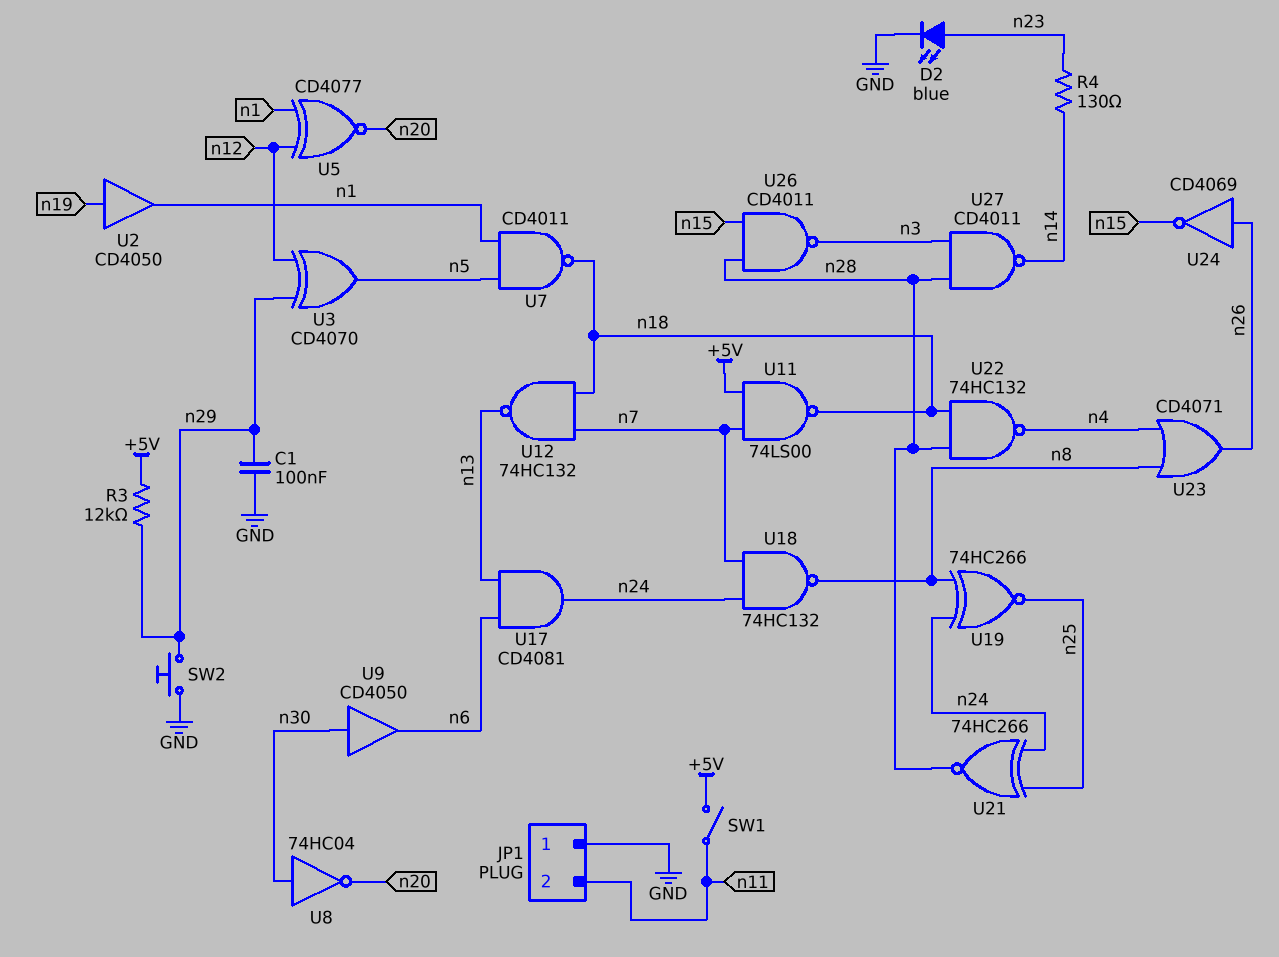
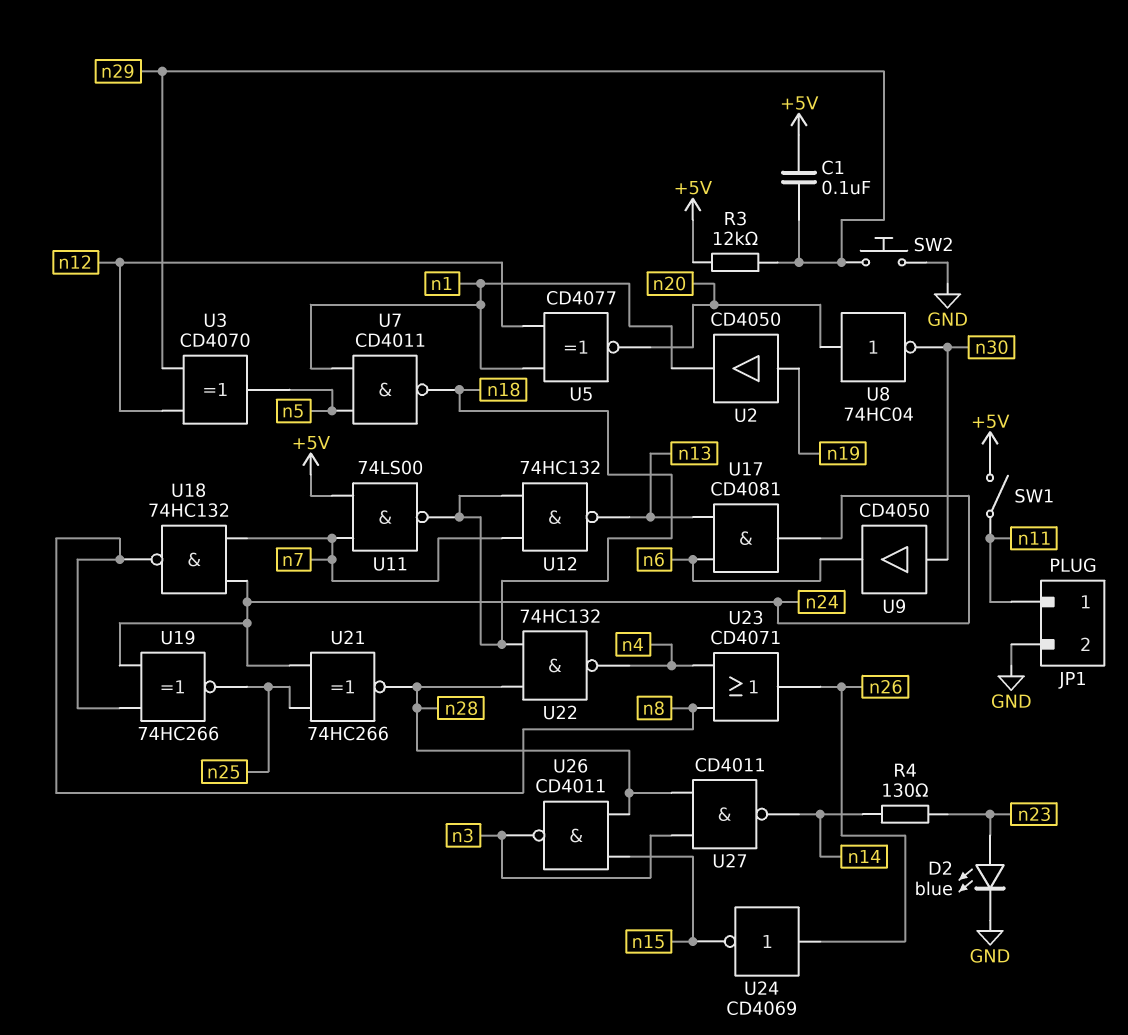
C1: 100nF (GND, n29) -> 100nF (+5V, n29)
JP1 pin 1: GND -> n11
JP1 pin 2: n11 -> GND
U8: NOT 74HC04 (in n30, out n20) -> NOT 74HC04 (in n20, out n30)

